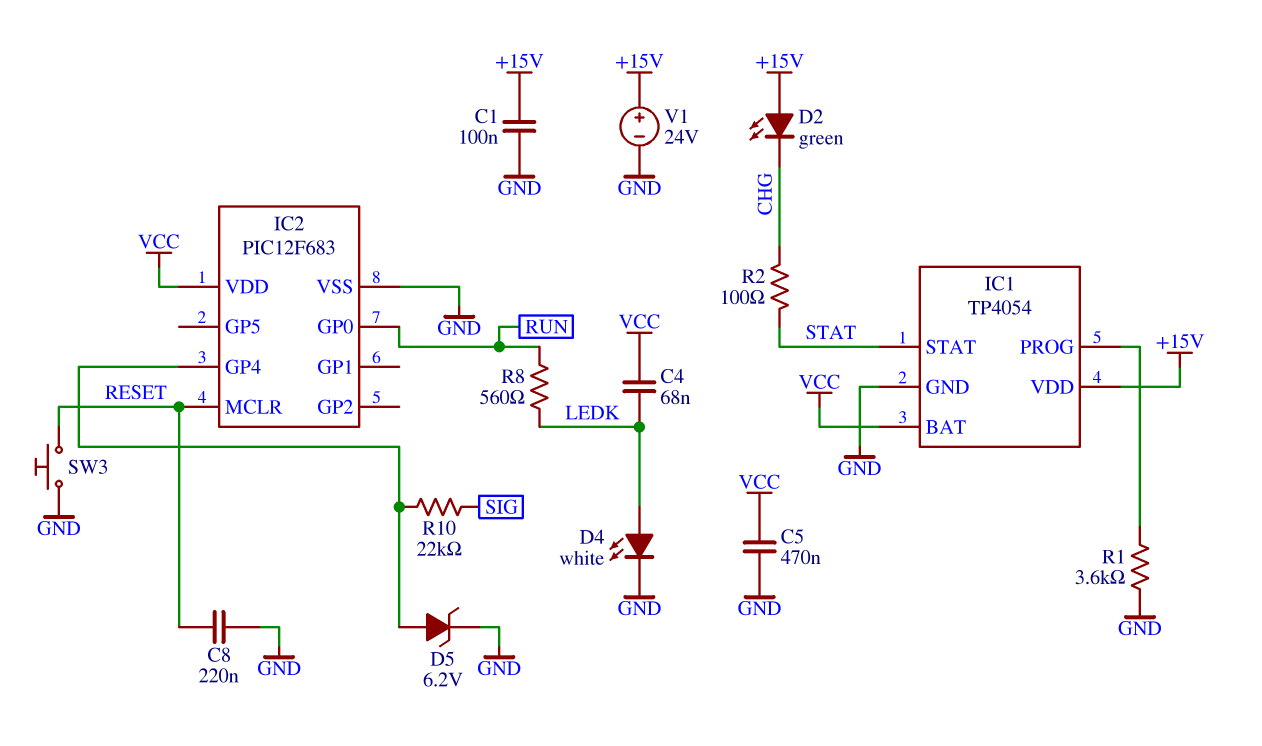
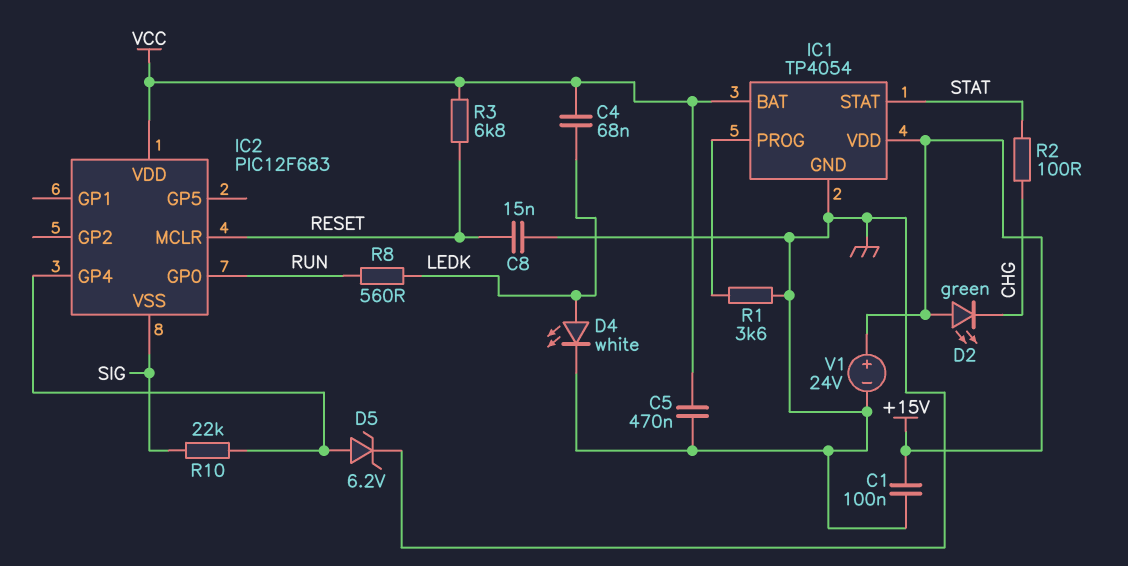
C8: 220nF (GND, RESET) -> 15nF (GND, RESET)
IC2 pin VSS: GND -> SIG
R3: none -> 6.8k (RESET, VCC)
SW3: button (GND, RESET) -> none

